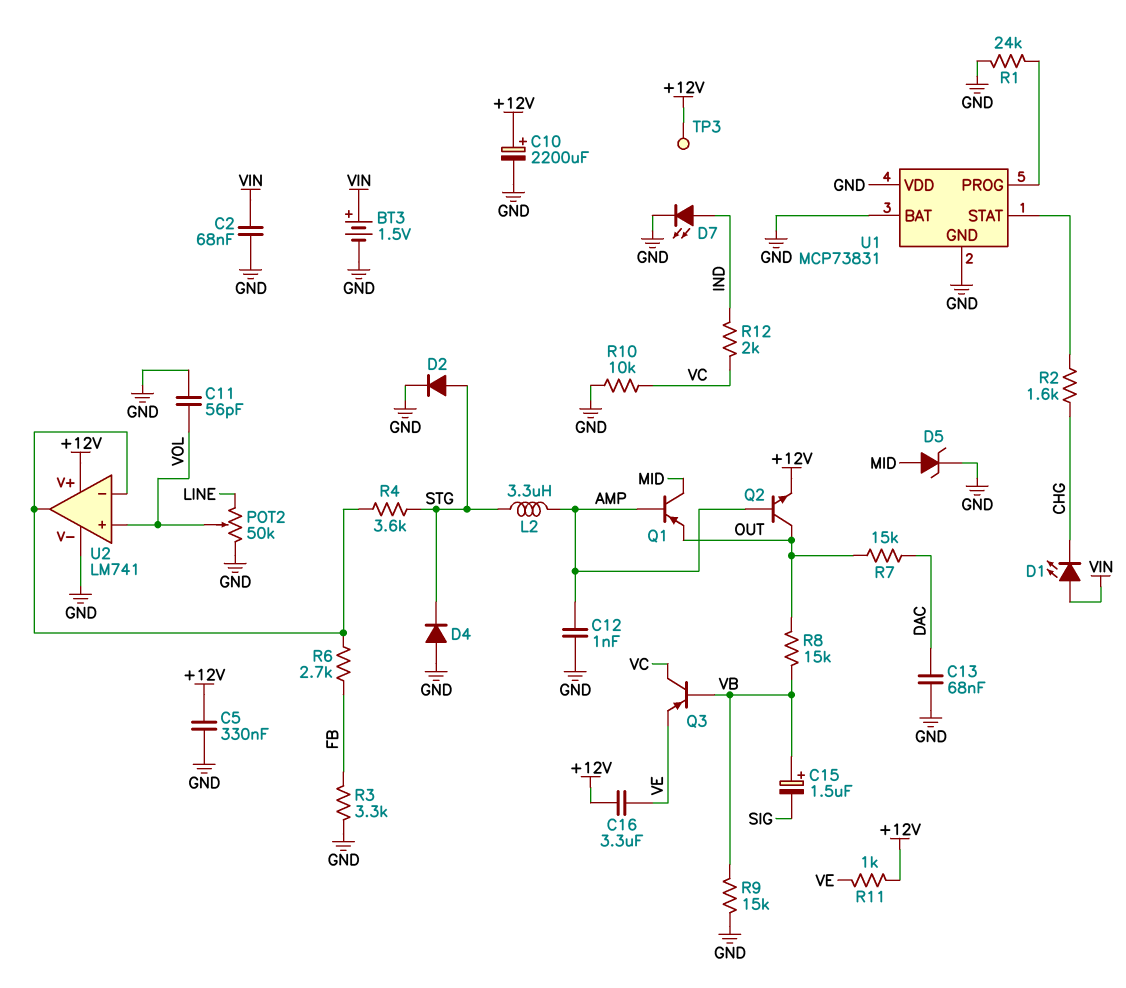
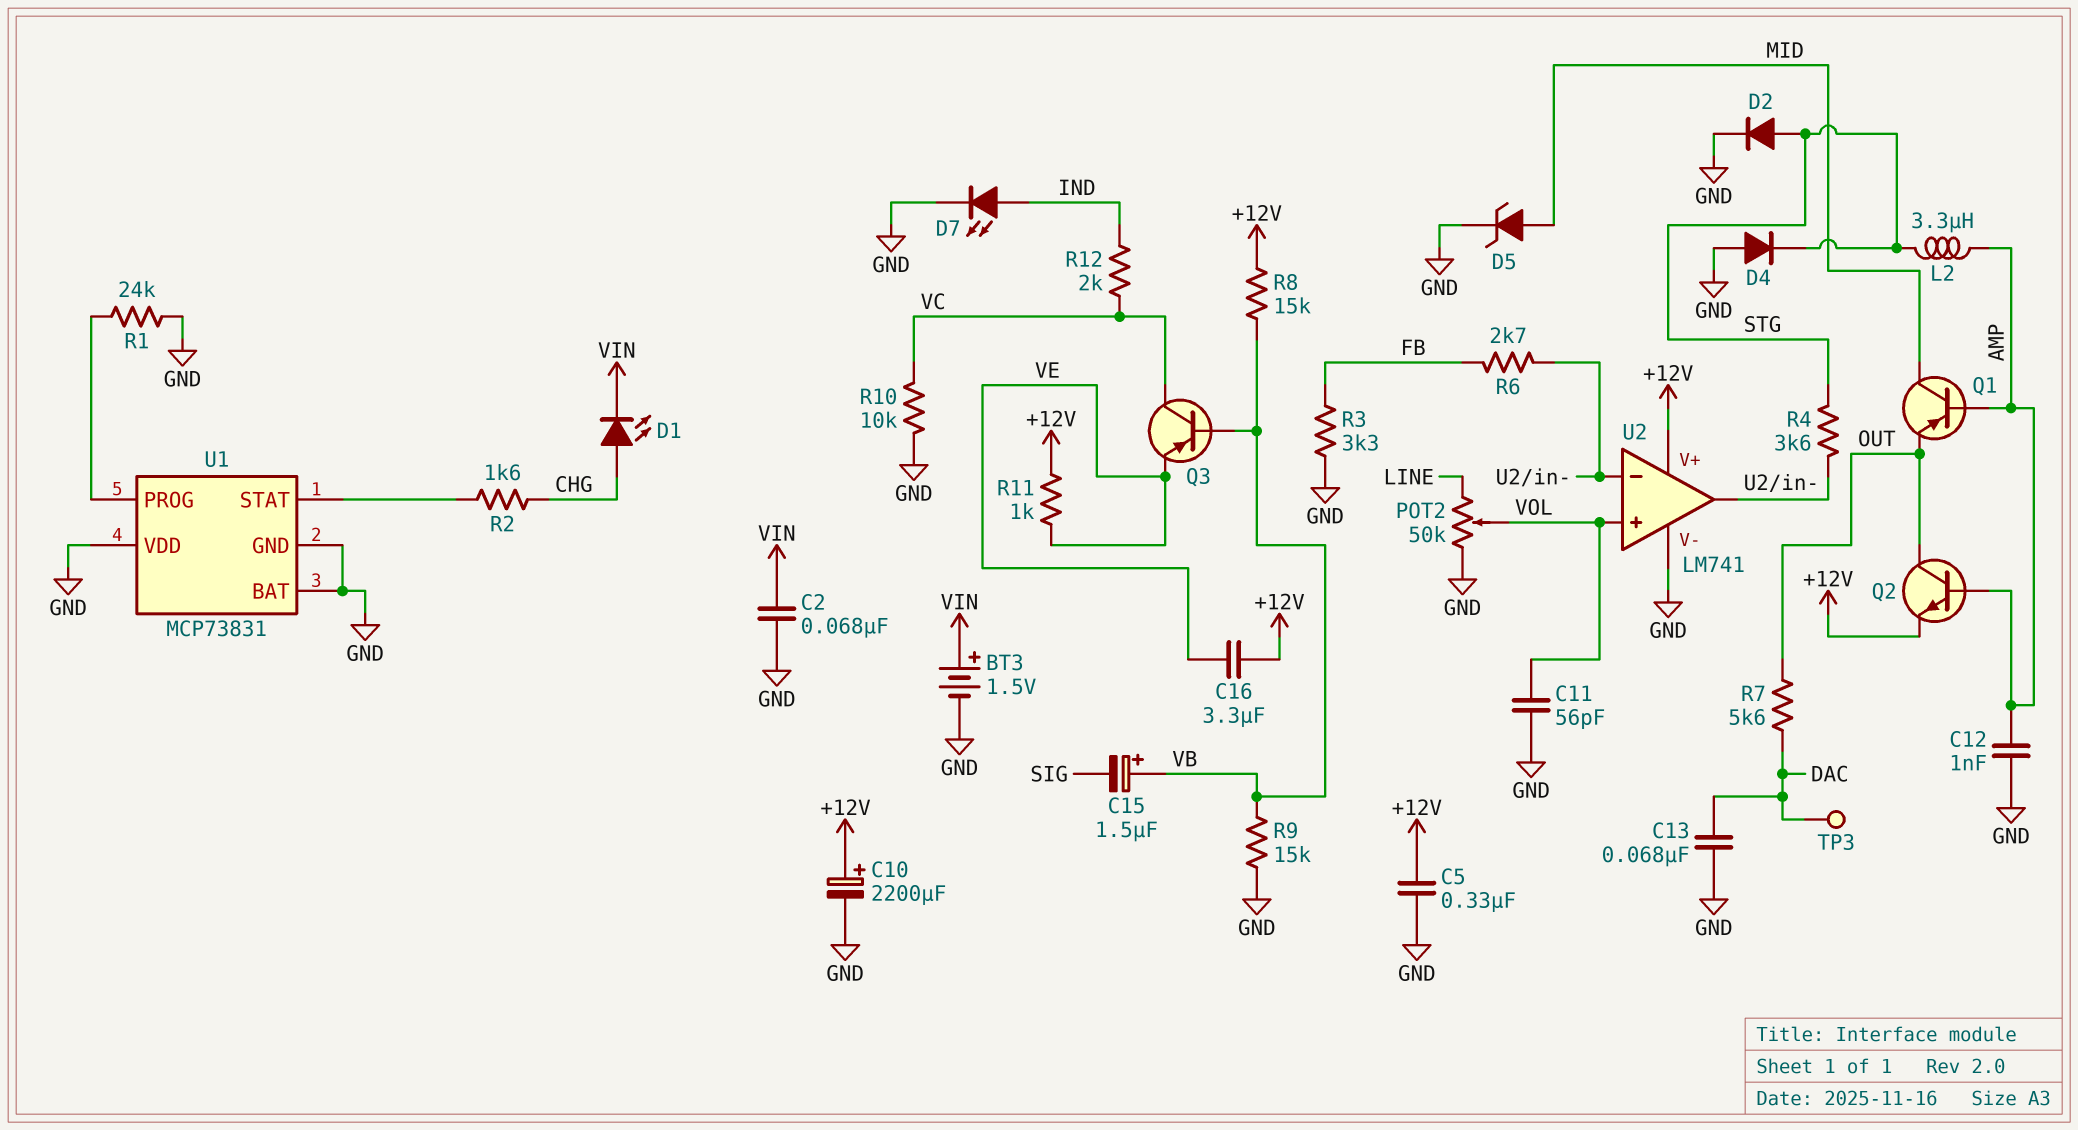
D1: LED (A VIN, K CHG) -> LED (A CHG, K VIN)
R7: 15k (DAC, OUT) -> 5.6k (DAC, OUT)
R8: 15k (OUT, VB) -> 15k (+12V, VB)
TP3: test point (+12V) -> test point (DAC)

